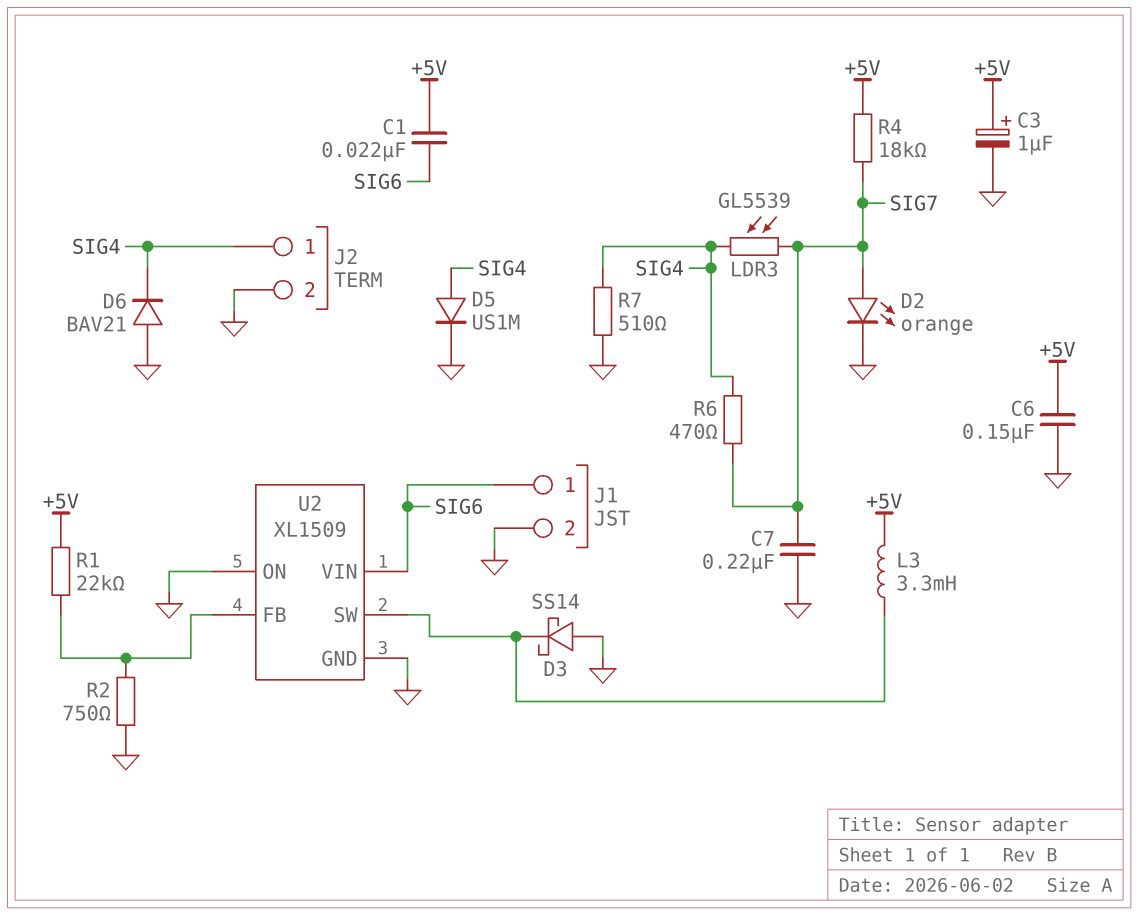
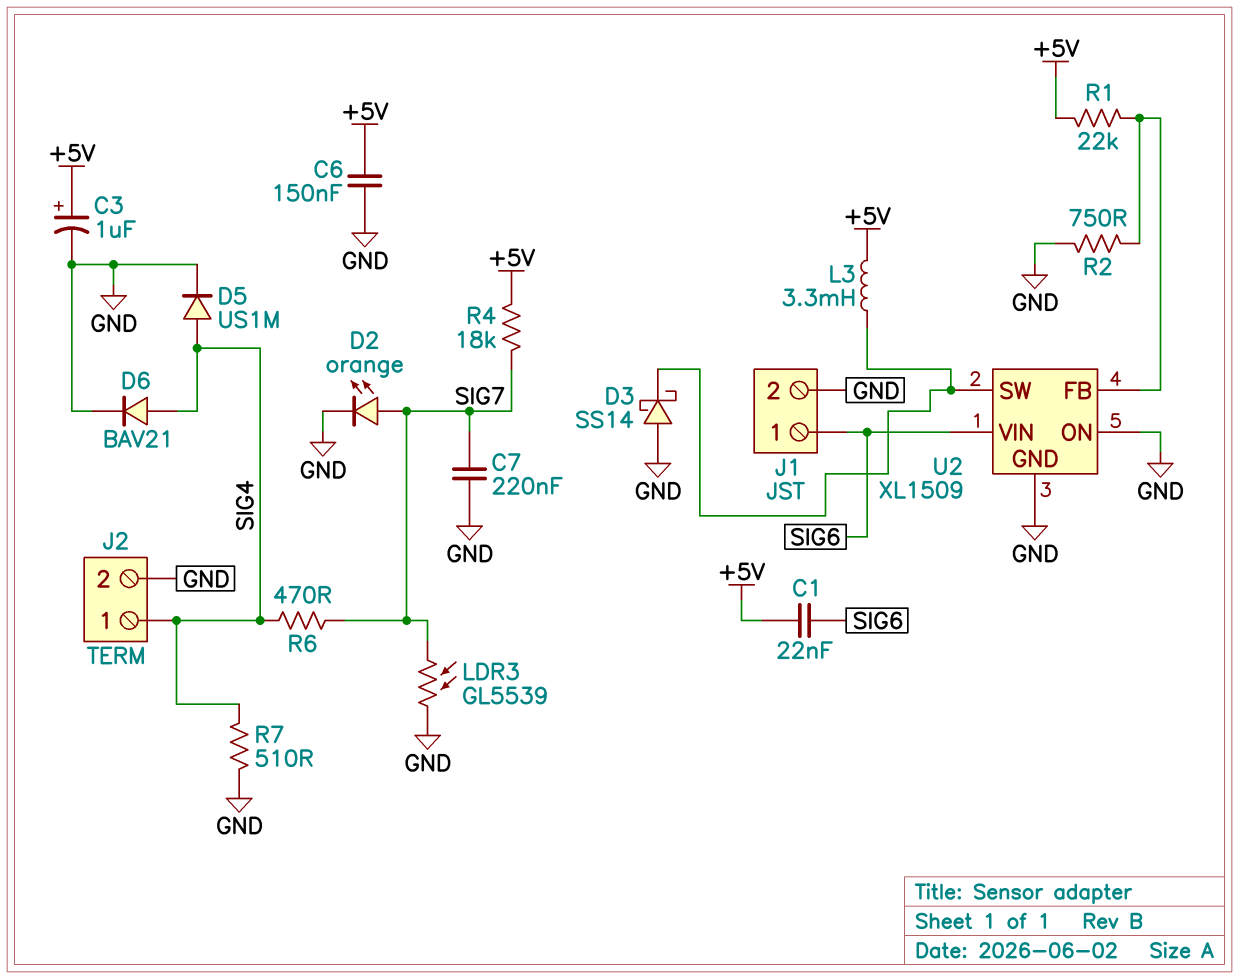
D6: diode BAV21 (A GND, K SIG4) -> diode BAV21 (A SIG4, K GND)
LDR3: GL5539 (SIG4, SIG7) -> GL5539 (GND, SIG7)

